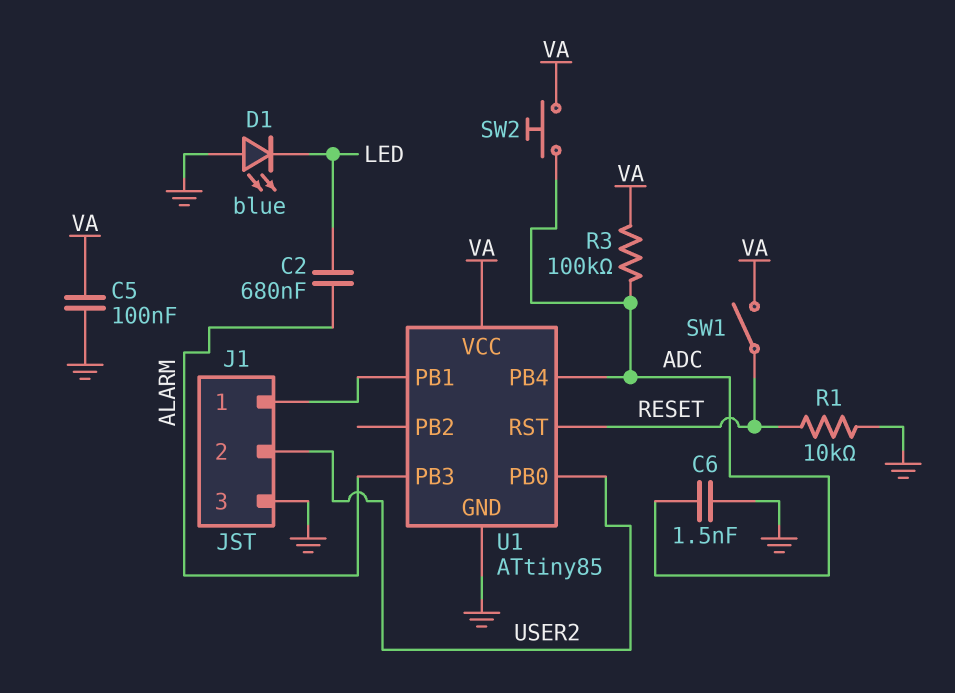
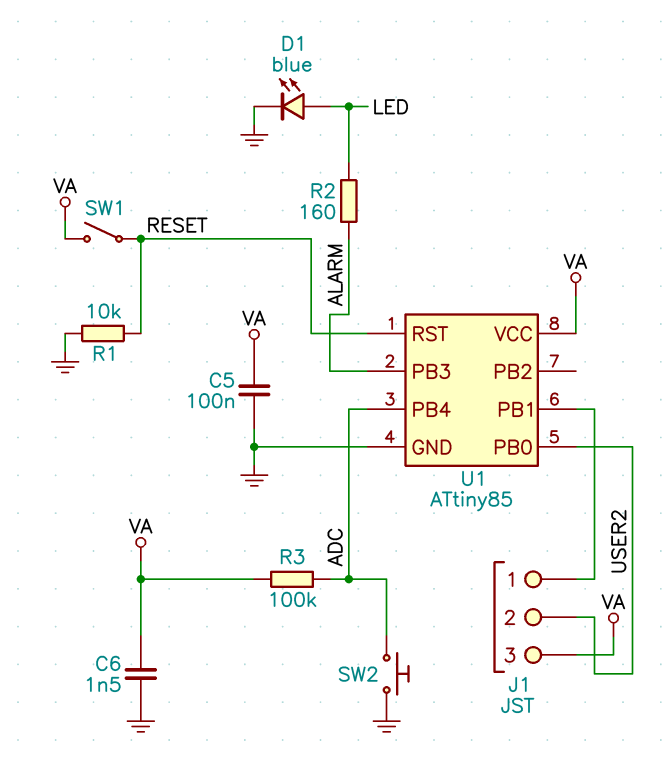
C2: 680nF (ALARM, LED) -> none
C6: 1.5nF (ADC, GND) -> 1.5nF (GND, VA)
D1: LED blue (A GND, K LED) -> LED blue (A LED, K GND)
J1 pin 3: GND -> VA
R2: none -> 160 (ALARM, LED)
SW2: button (ADC, VA) -> button (ADC, GND)

